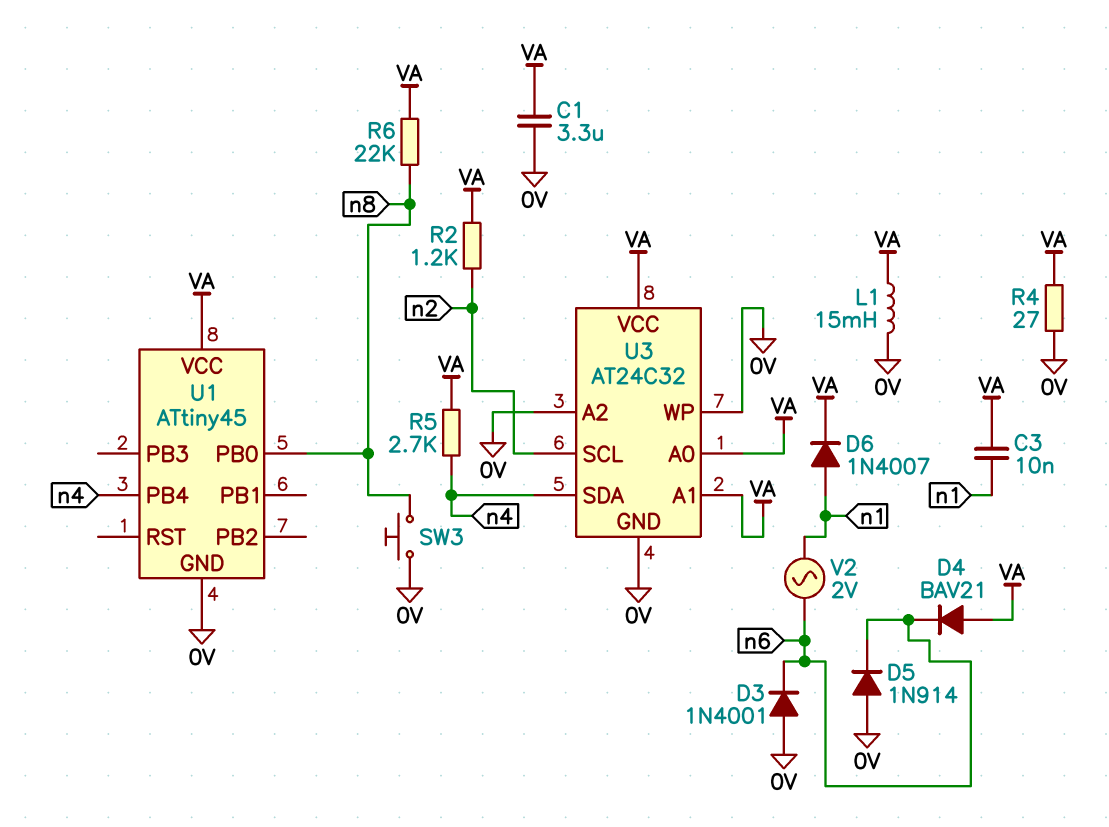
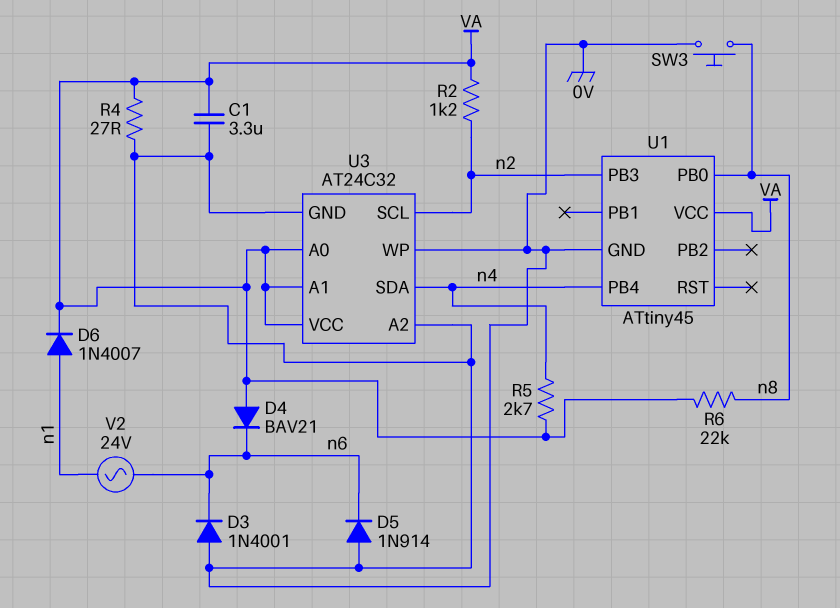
C3: 10nF (VA, n1) -> none
L1: 15mH (0V, VA) -> none
U1 pin PB3: none -> n2
V2: AC 2V (n1, n6) -> AC 24V (n1, n6)

